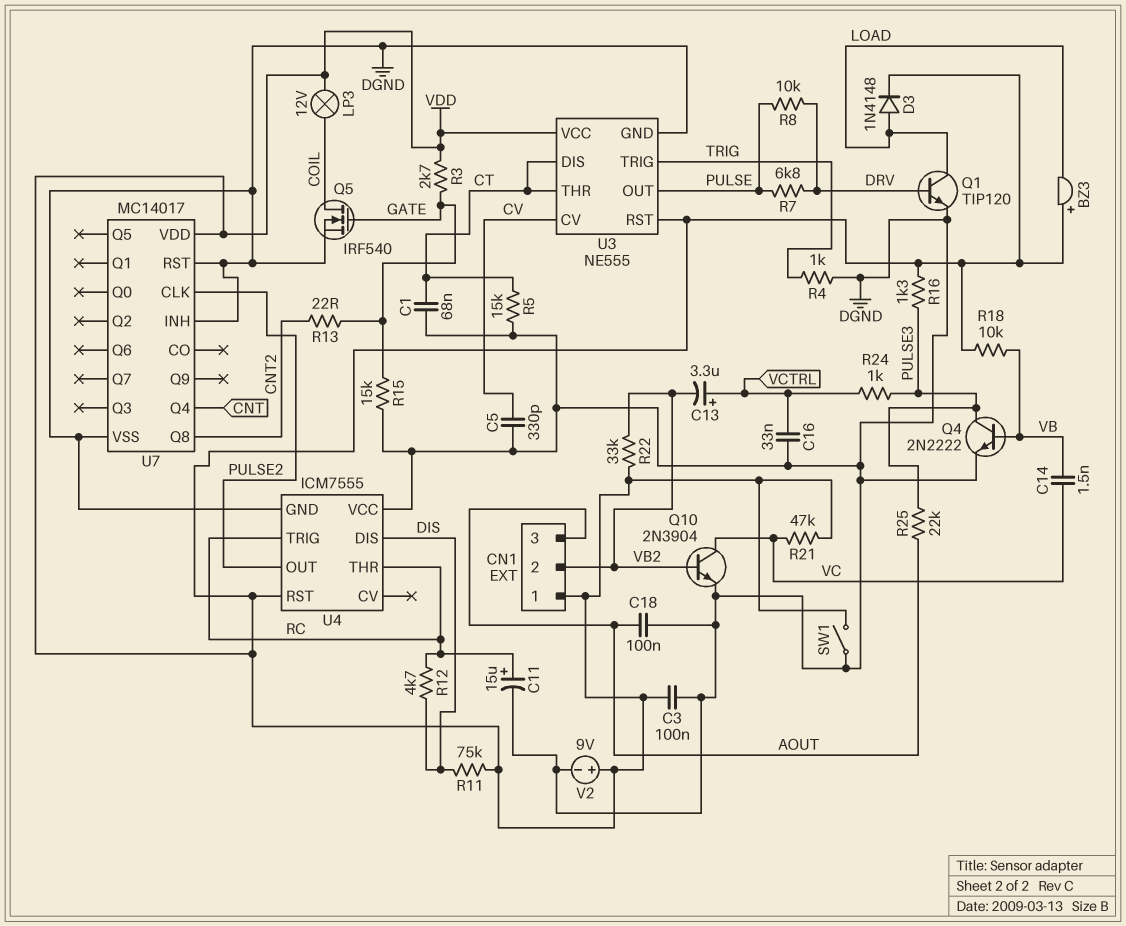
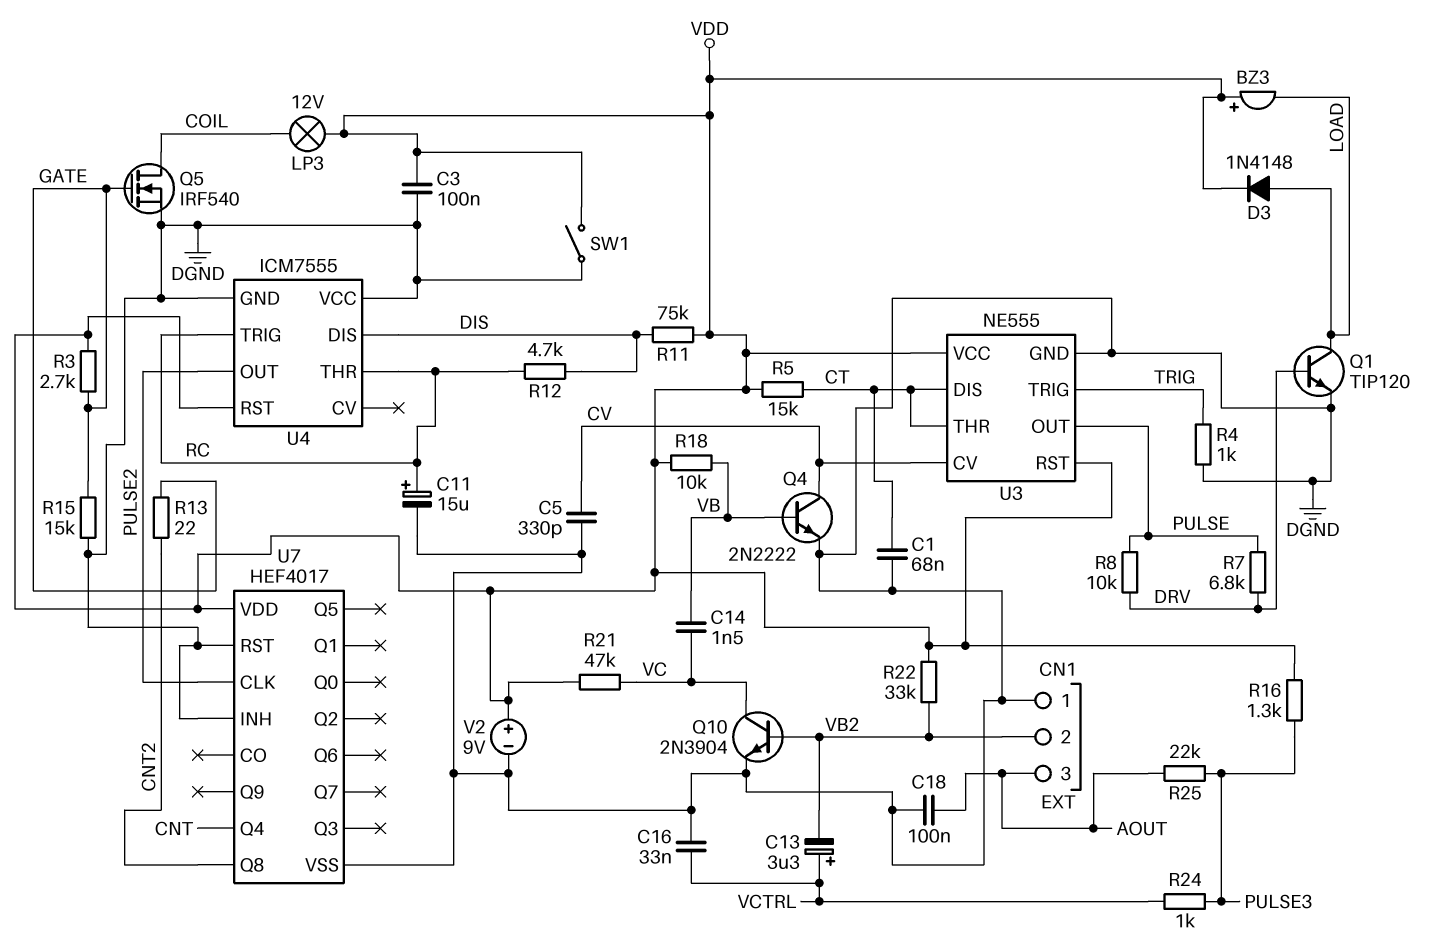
CN1 pin 1: VDD -> DGND
Q4: NPN 2N2222 (B VB, C PULSE3, E DGND) -> NPN 2N2222 (B VB, C CV, E DGND)
R5: 15k (CT, DGND) -> 15k (CT, VDD)
U7: MC14017 -> HEF4017

